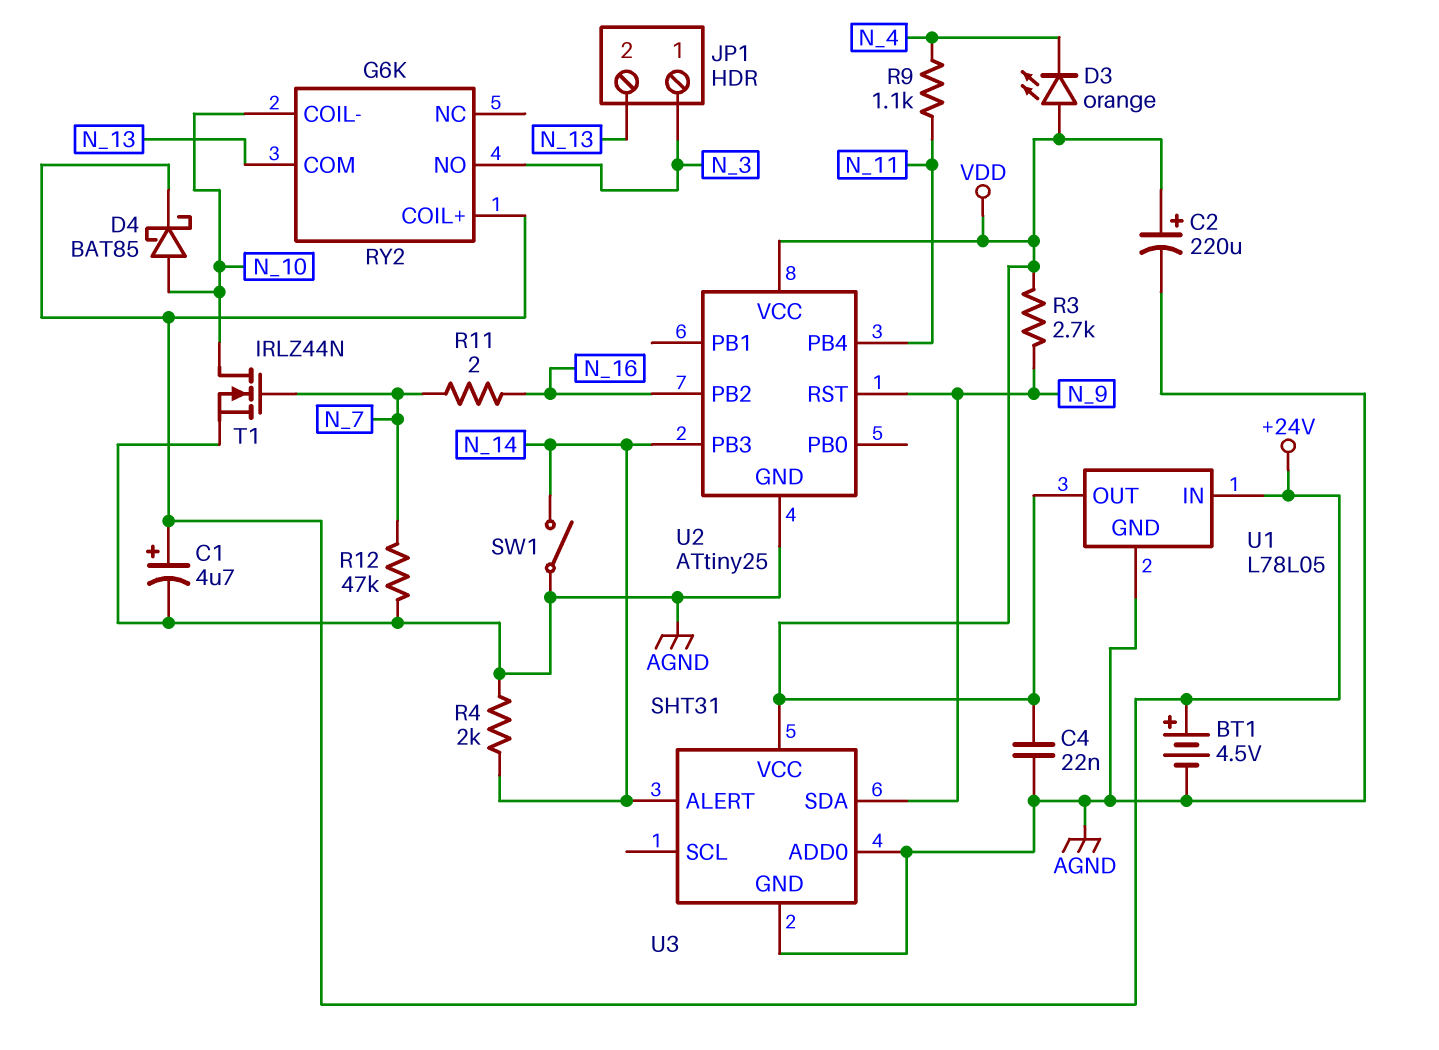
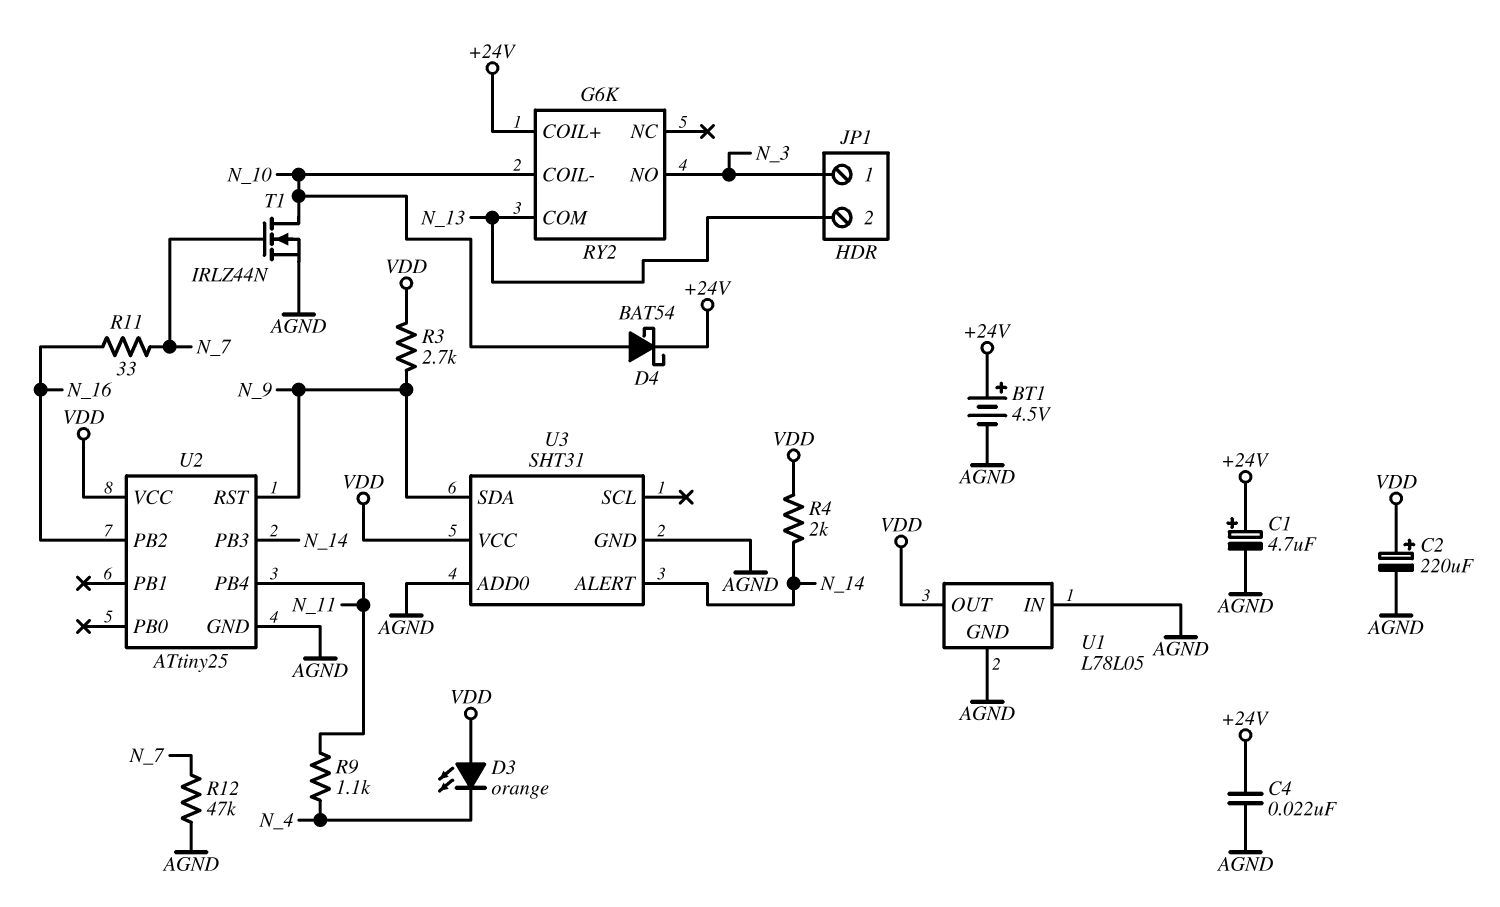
C4: 22nF (AGND, VDD) -> 22nF (+24V, AGND)
D4: schottky BAT85 (A N_10, K +24V) -> schottky BAT54 (A N_10, K +24V)
R4: 2k (AGND, N_14) -> 2k (N_14, VDD)
R11: 2 (N_7, N_16) -> 33 (N_7, N_16)
SW1: switch (AGND, N_14) -> none
U1 pin IN: +24V -> AGND

